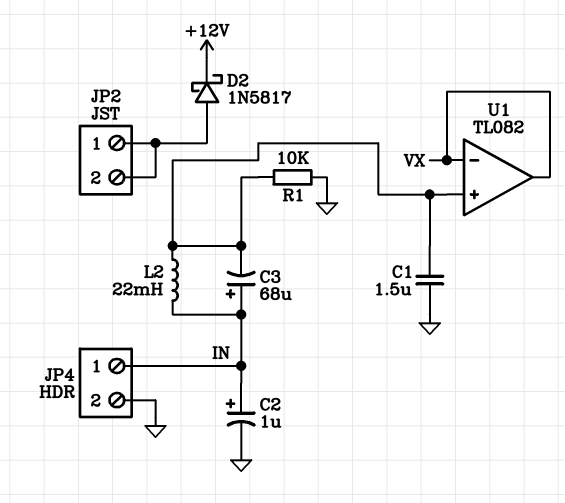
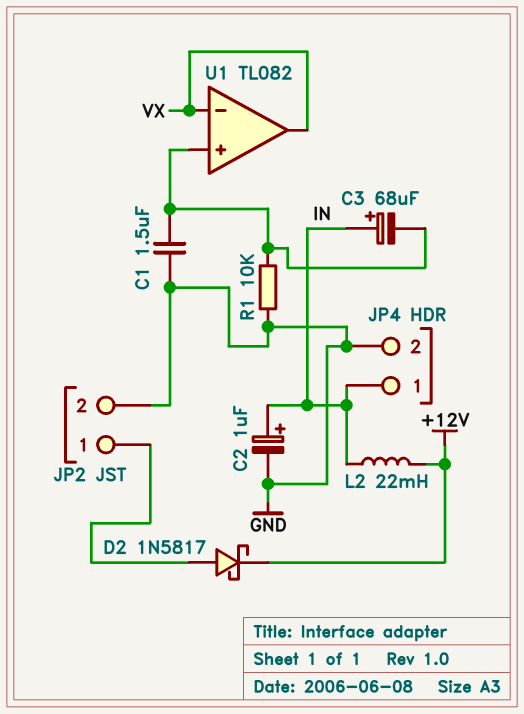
JP2 pin 2: JP2/1 -> GND
L2: 22mH (IN, U1/in+) -> 22mH (+12V, IN)

